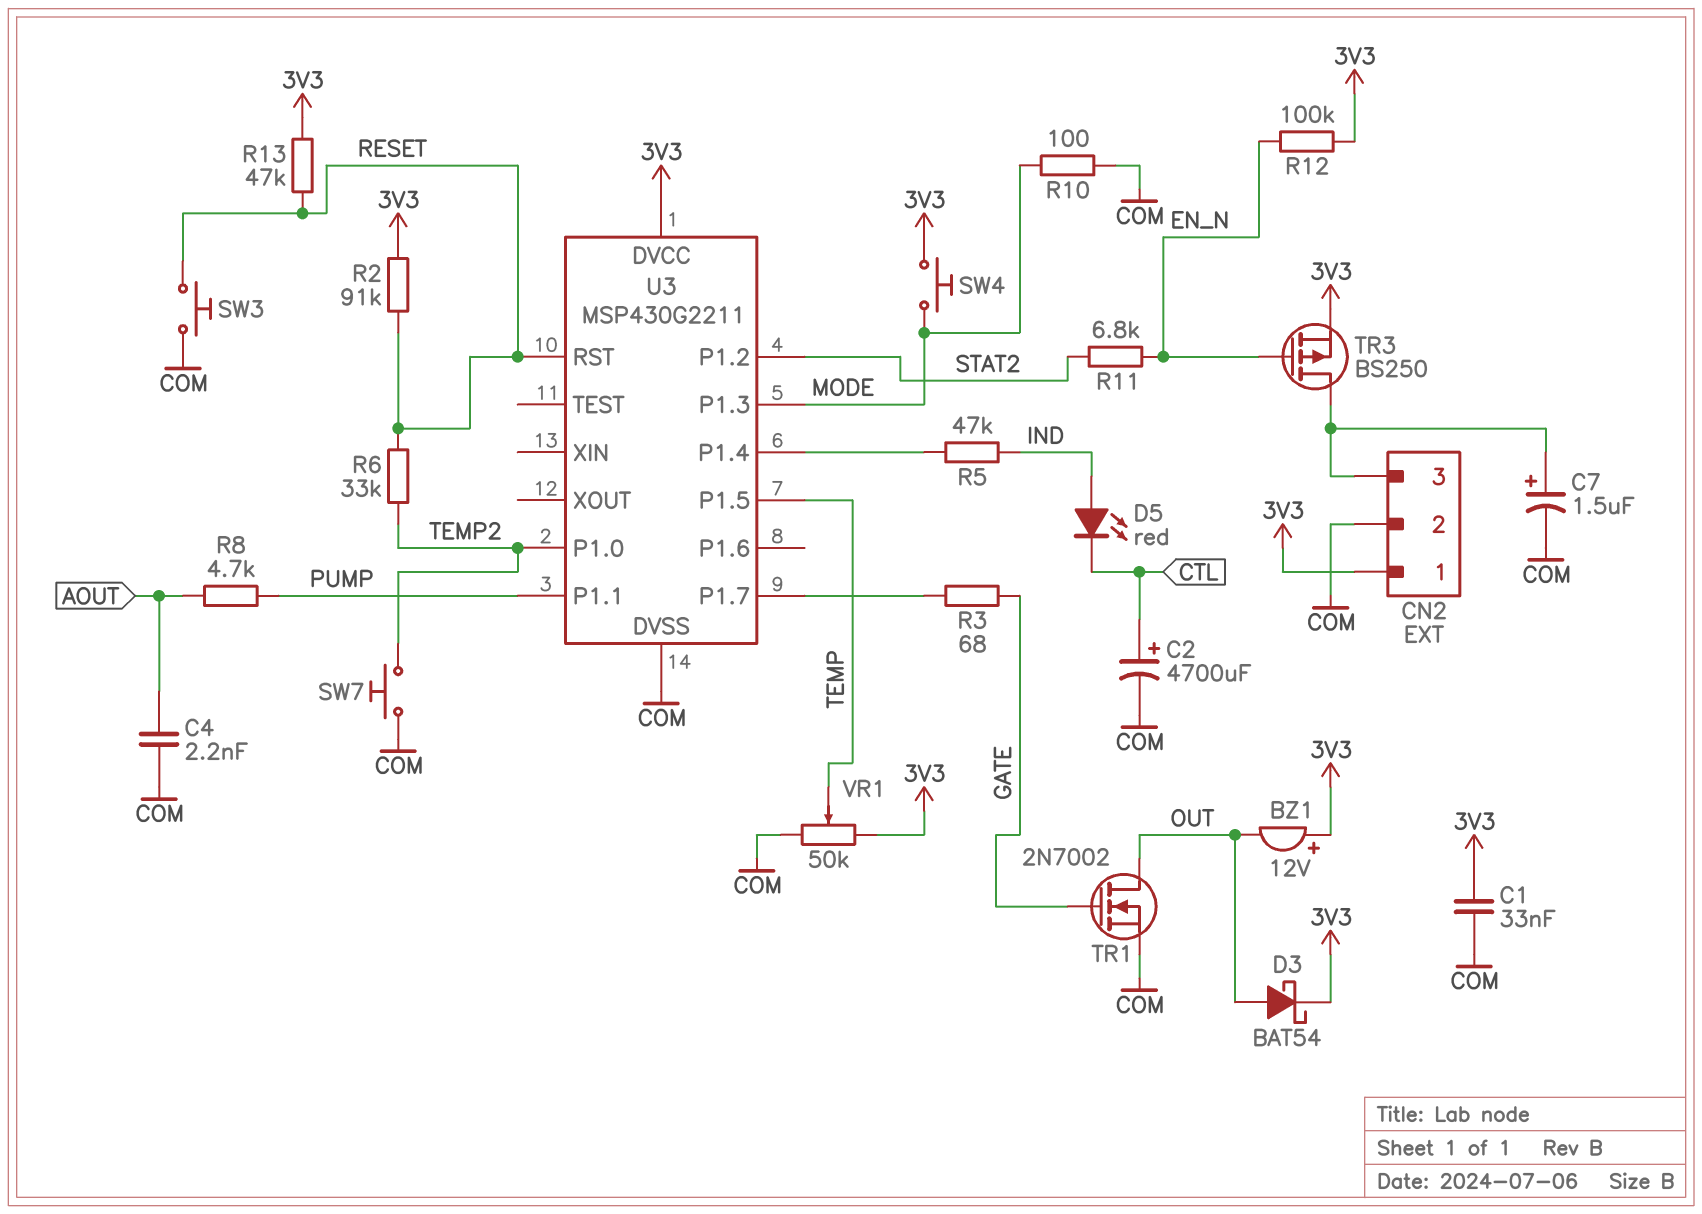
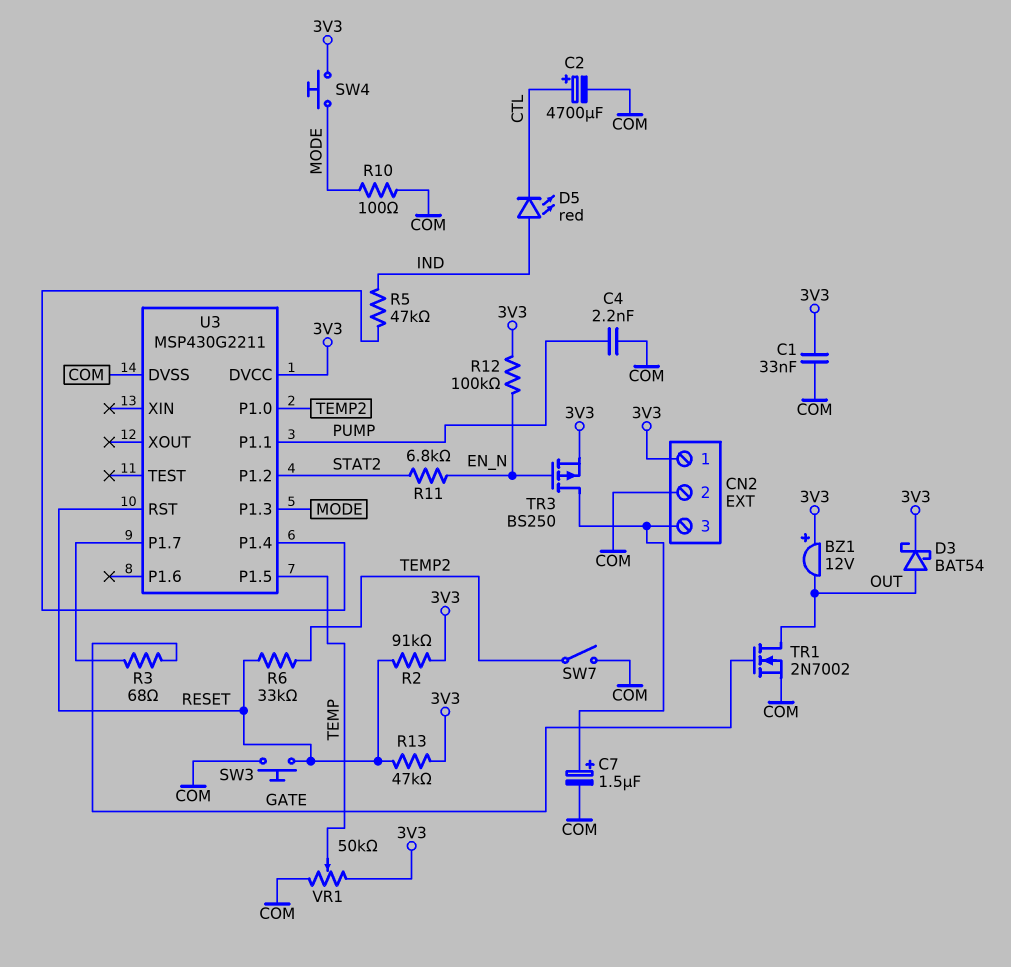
C4: 2.2nF (AOUT, COM) -> 2.2nF (COM, PUMP)
R8: 4.7k (AOUT, PUMP) -> none
SW7: button (COM, TEMP2) -> switch (COM, TEMP2)

